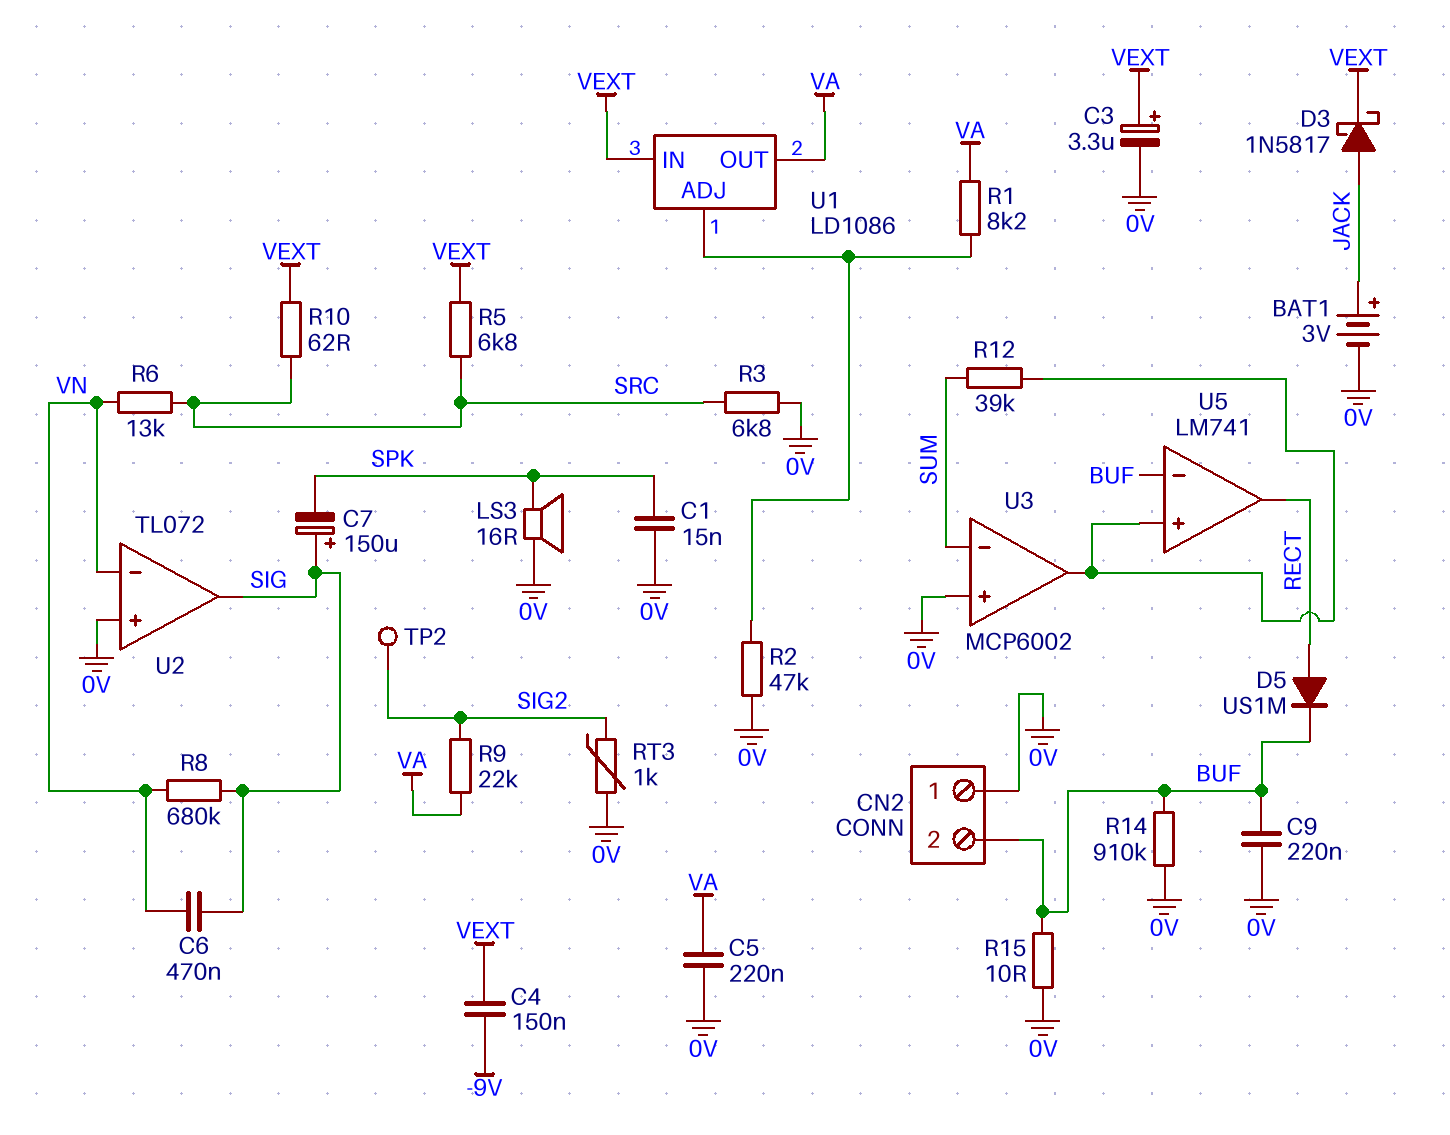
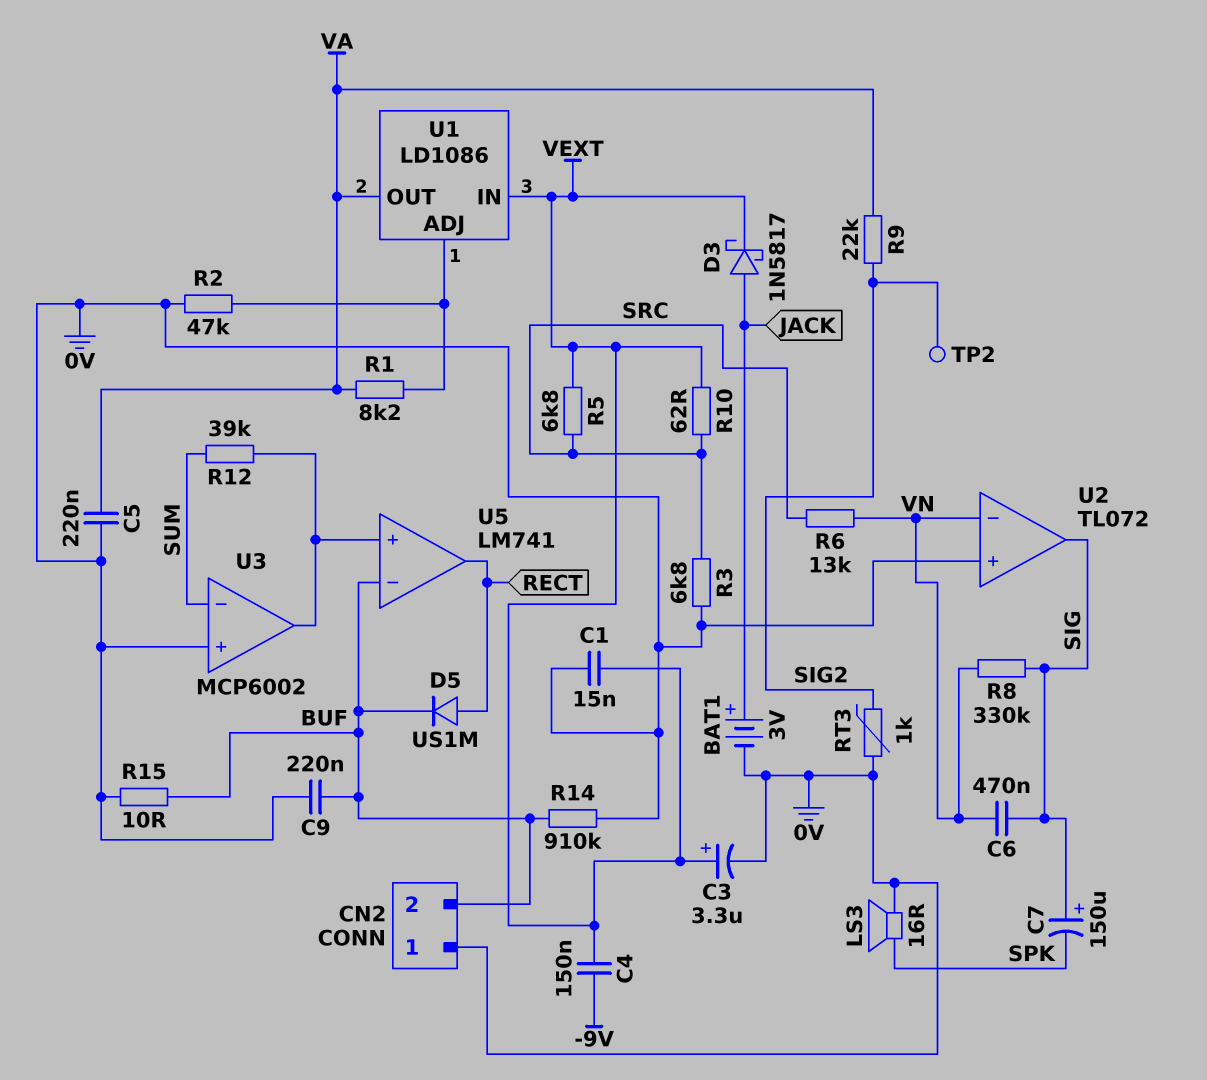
C1: 15nF (0V, SPK) -> 15nF (0V, VEXT)
R8: 680k (SIG, VN) -> 330k (SIG, VN)

